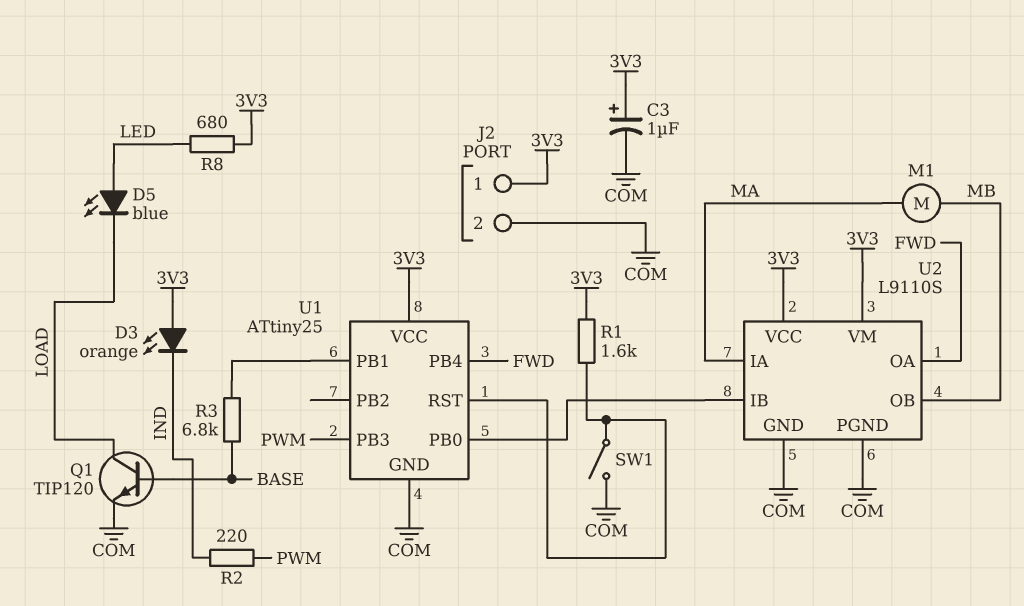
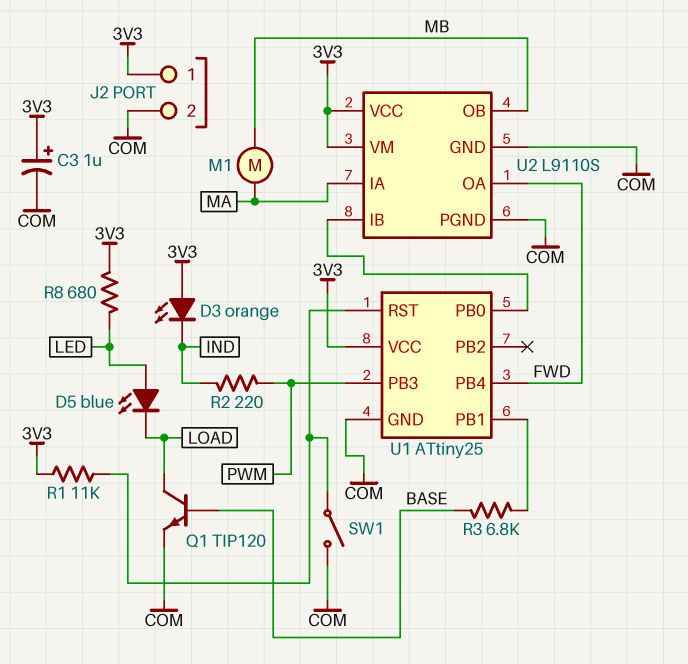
R1: 1.6k (3V3, U1/RST) -> 11k (3V3, U1/RST)

